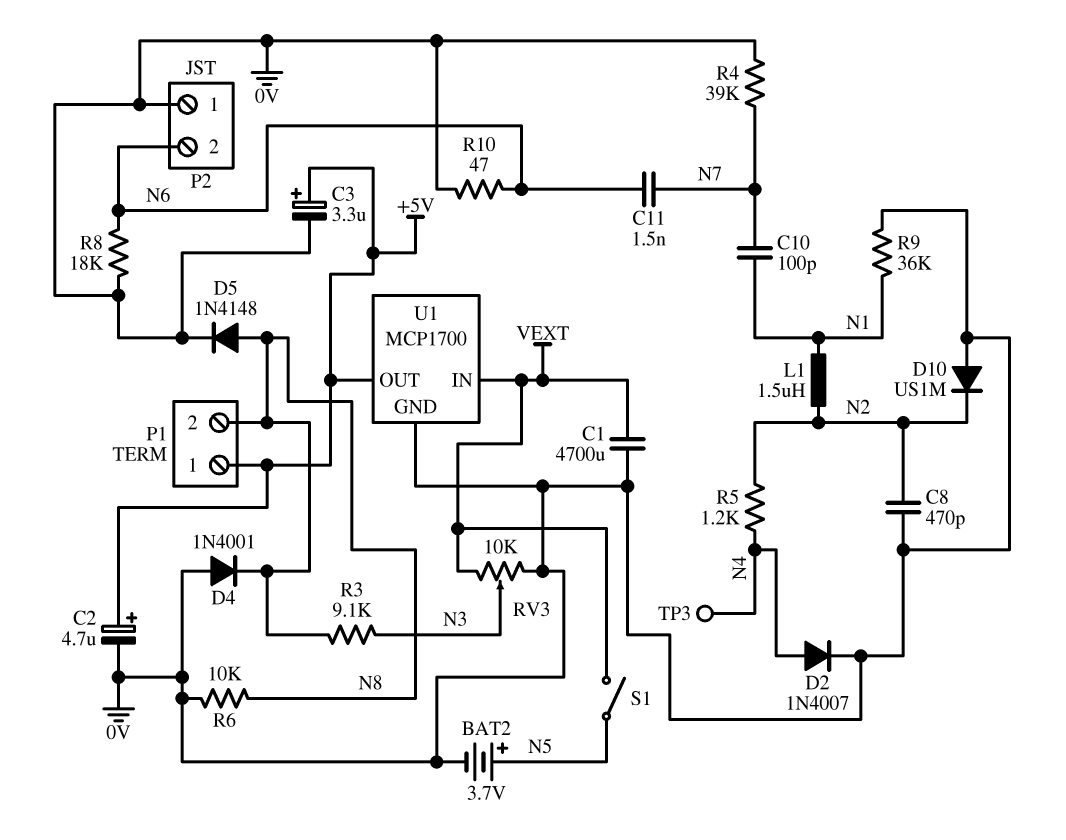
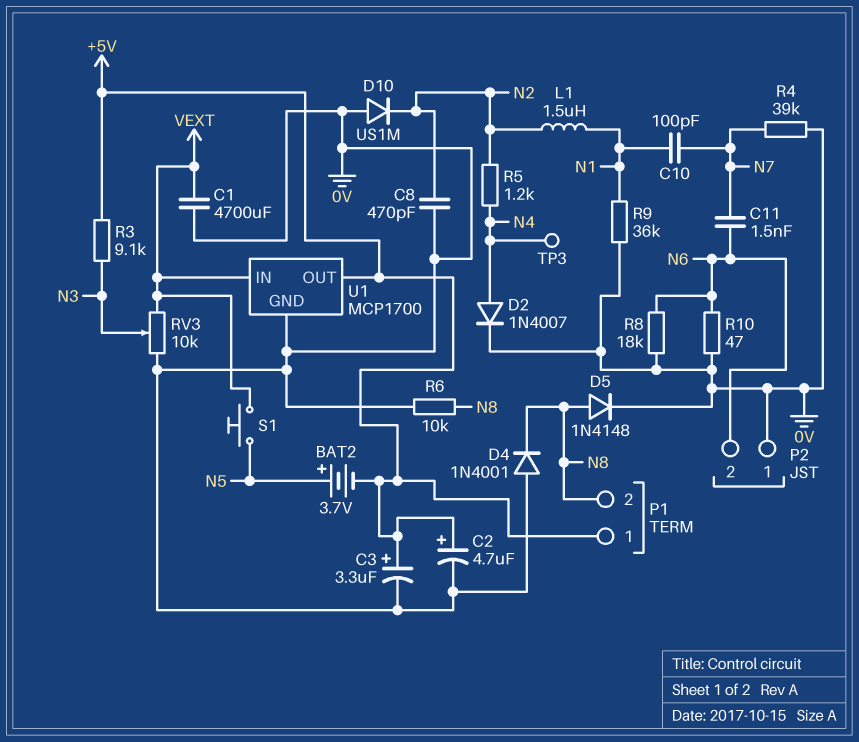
BAT2: 3.7V (plus N5, minus 0V) -> 3.7V (plus N5, minus +5V)
R3: 9.1k (N3, N8) -> 9.1k (+5V, N3)
S1: switch (N5, VEXT) -> button (N5, VEXT)

